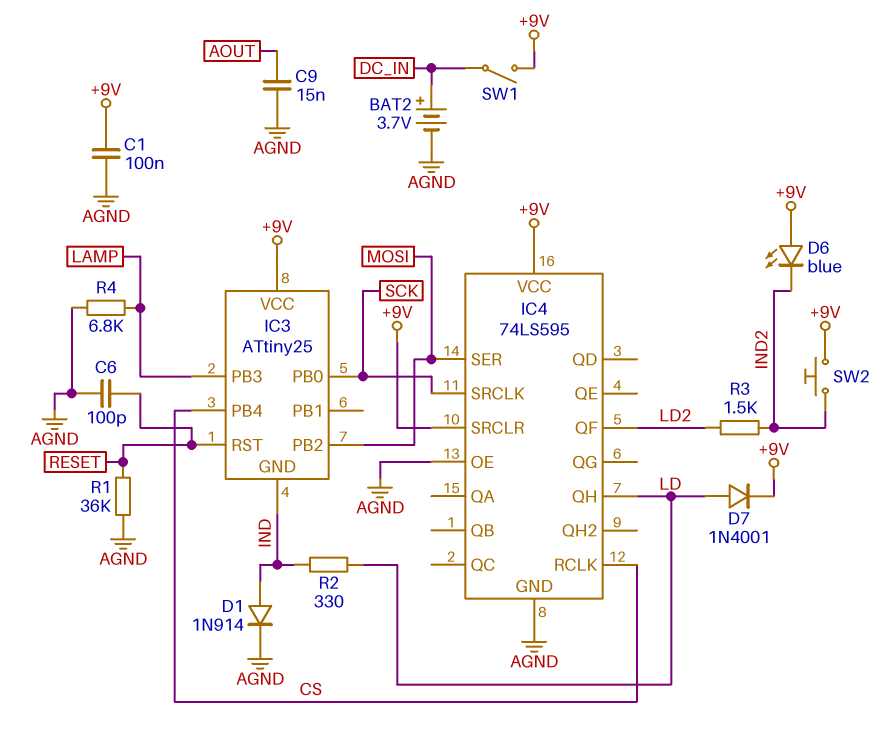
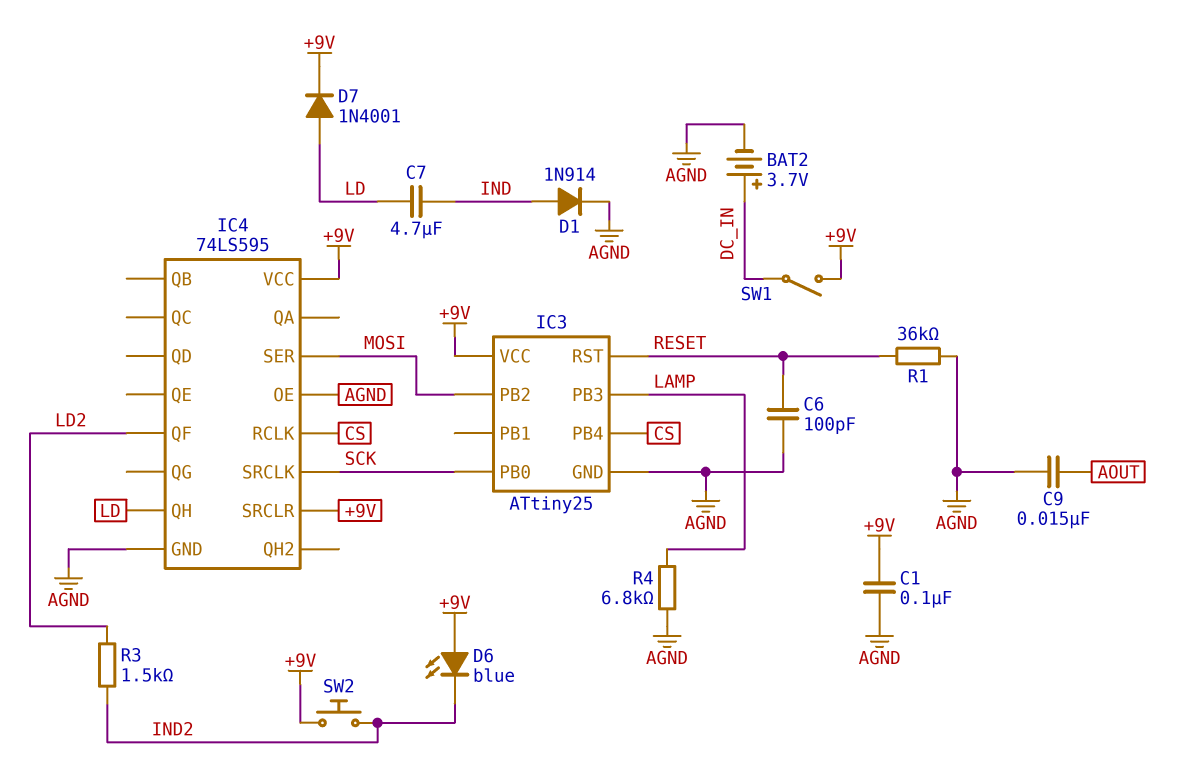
C7: none -> 4.7uF (IND, LD)
IC3 pin GND: IND -> AGND
R2: 330 (IND, LD) -> none

